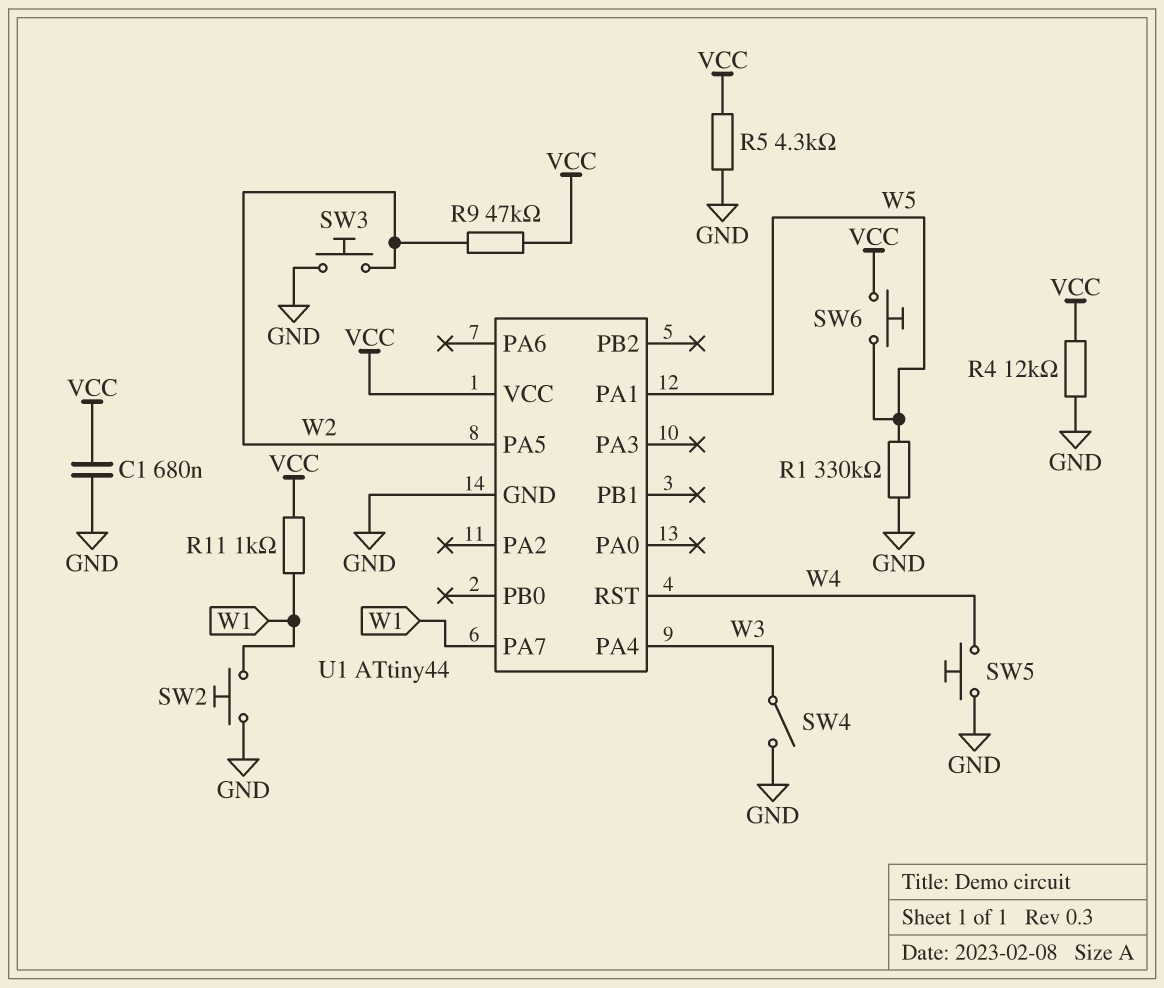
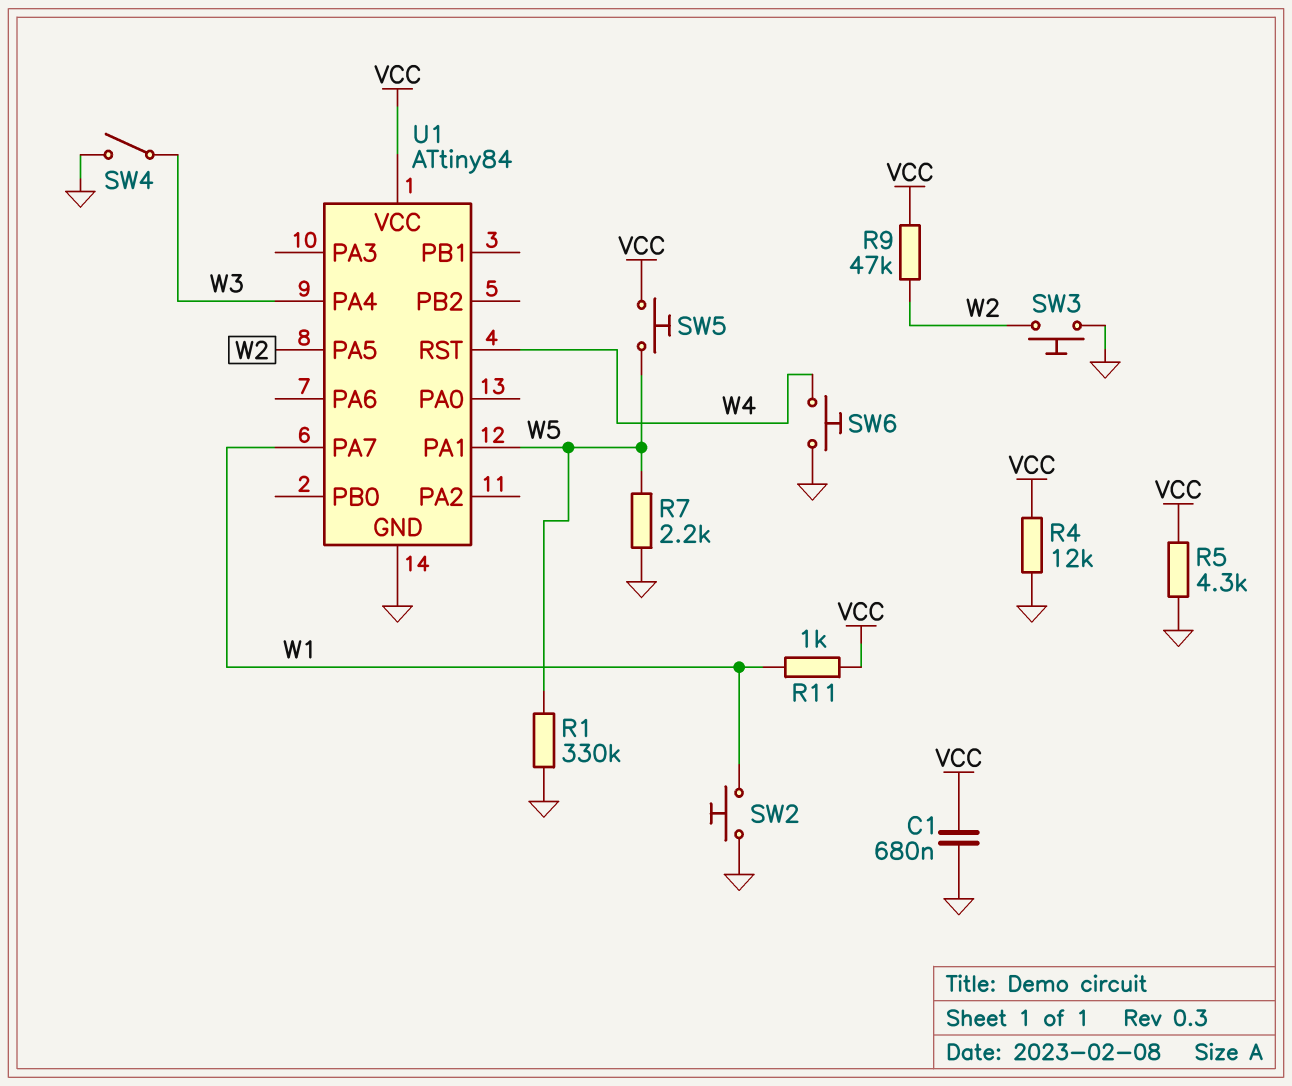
R7: none -> 2.2k (GND, W5)
SW5: button (GND, W4) -> button (VCC, W5)
SW6: button (VCC, W5) -> button (GND, W4)
U1: ATtiny44 -> ATtiny84

